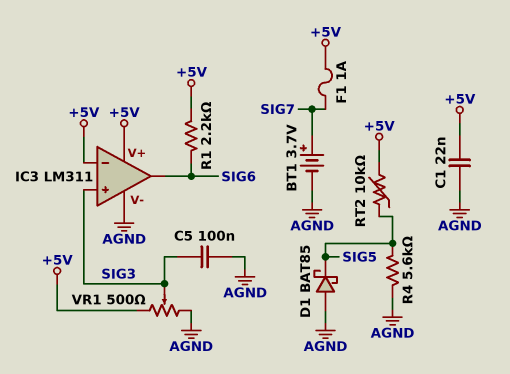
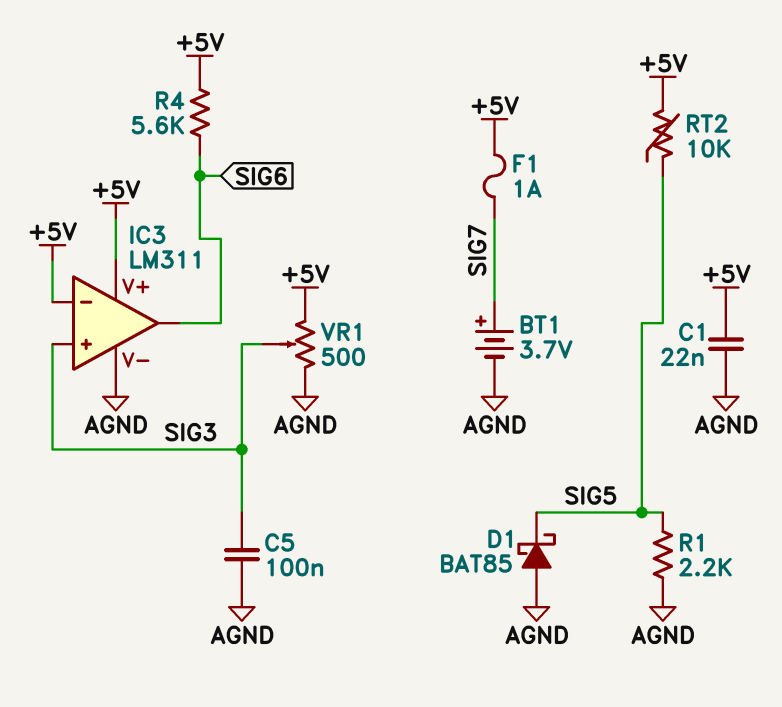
R1: 2.2k (+5V, SIG6) -> 2.2k (AGND, SIG5)
R4: 5.6k (AGND, SIG5) -> 5.6k (+5V, SIG6)

